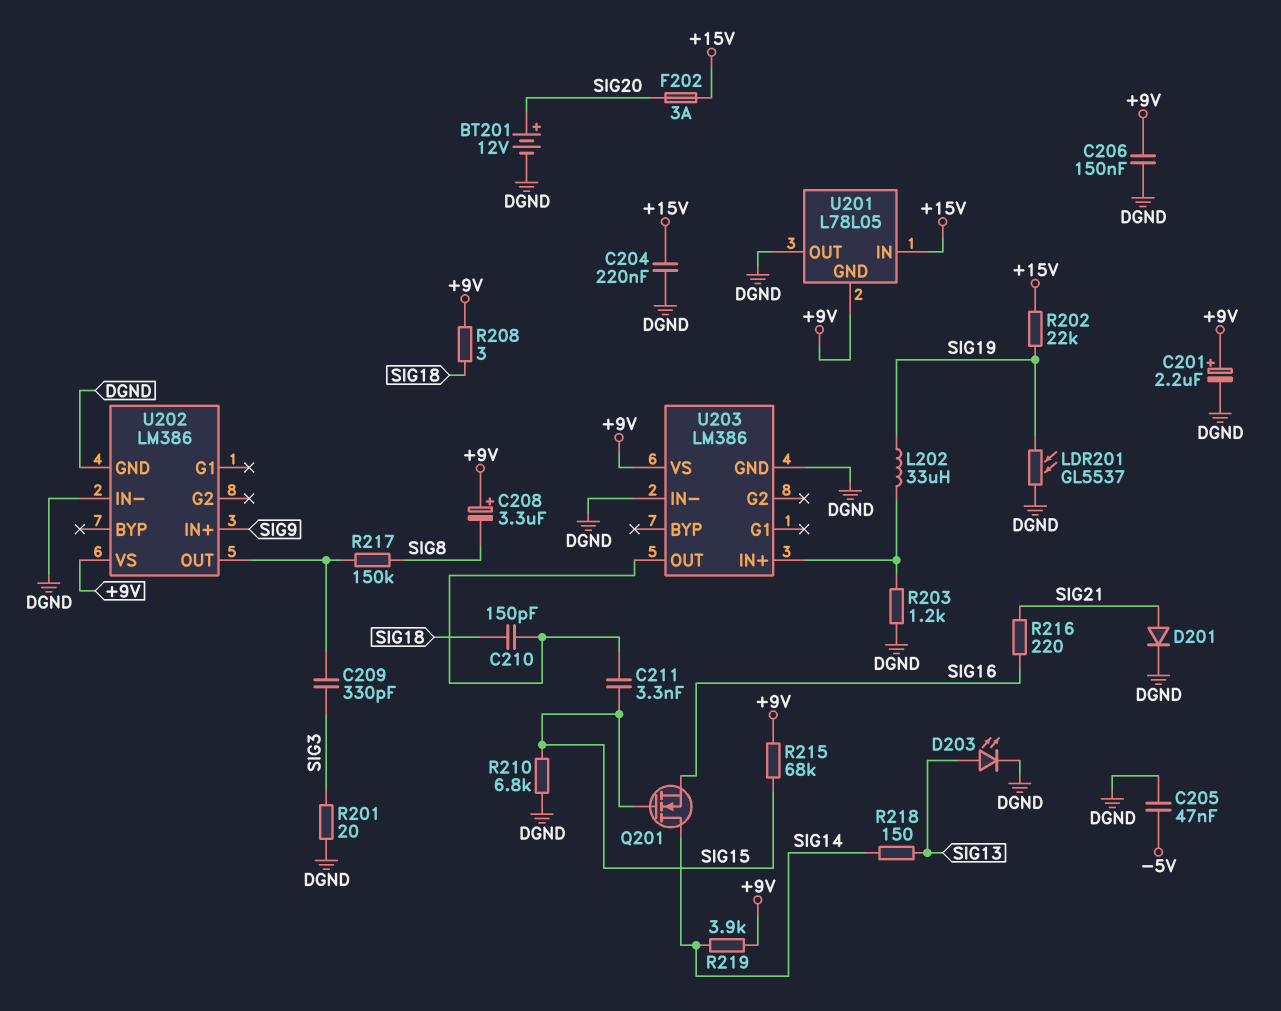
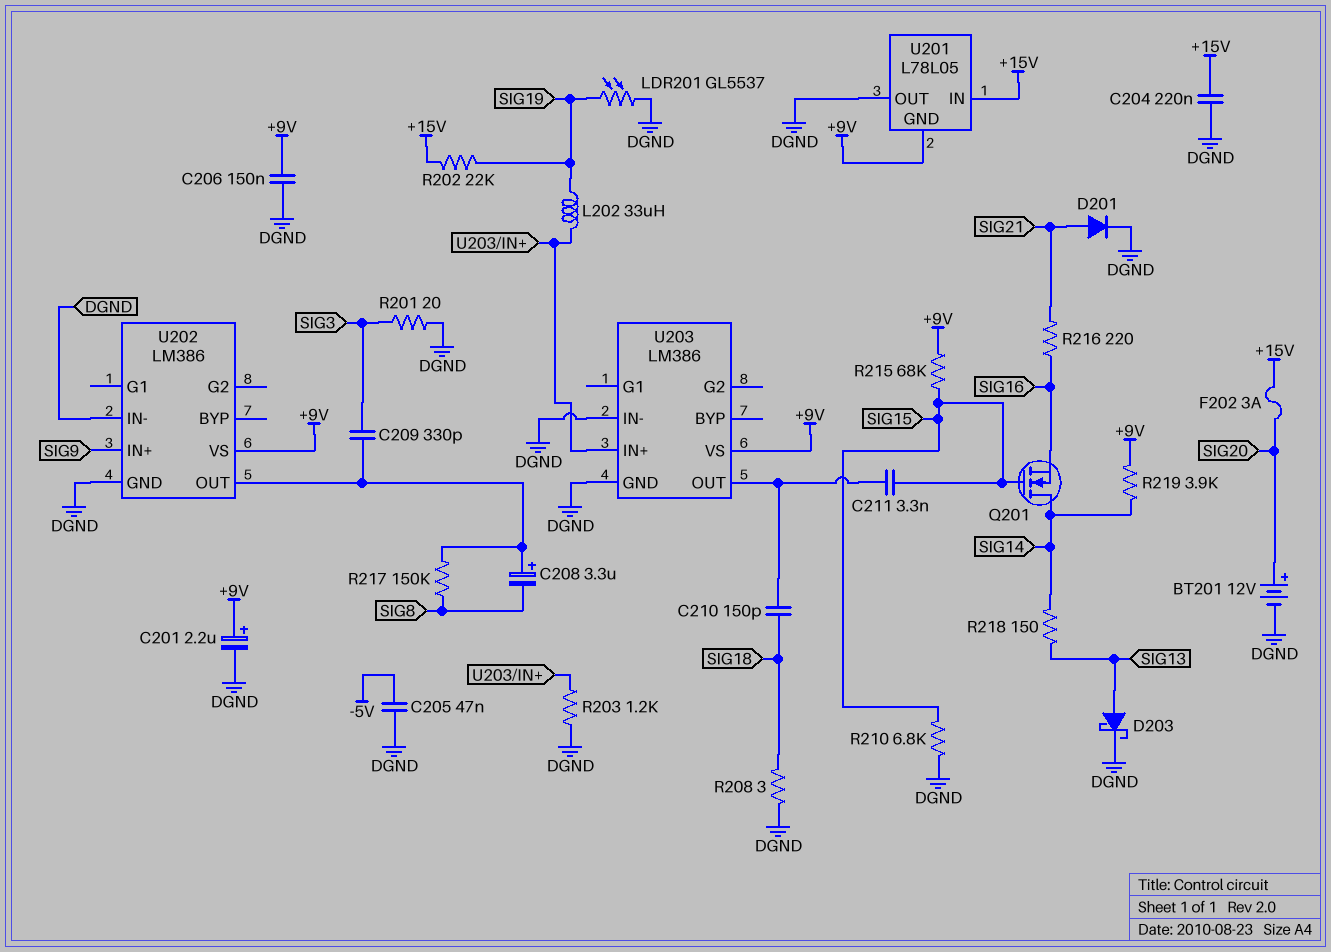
C208: 3.3uF (plus +9V, minus SIG8) -> 3.3uF (plus U202/OUT, minus SIG8)
D203: LED (A SIG13, K DGND) -> schottky (A SIG13, K DGND)
R208: 3 (+9V, SIG18) -> 3 (DGND, SIG18)

